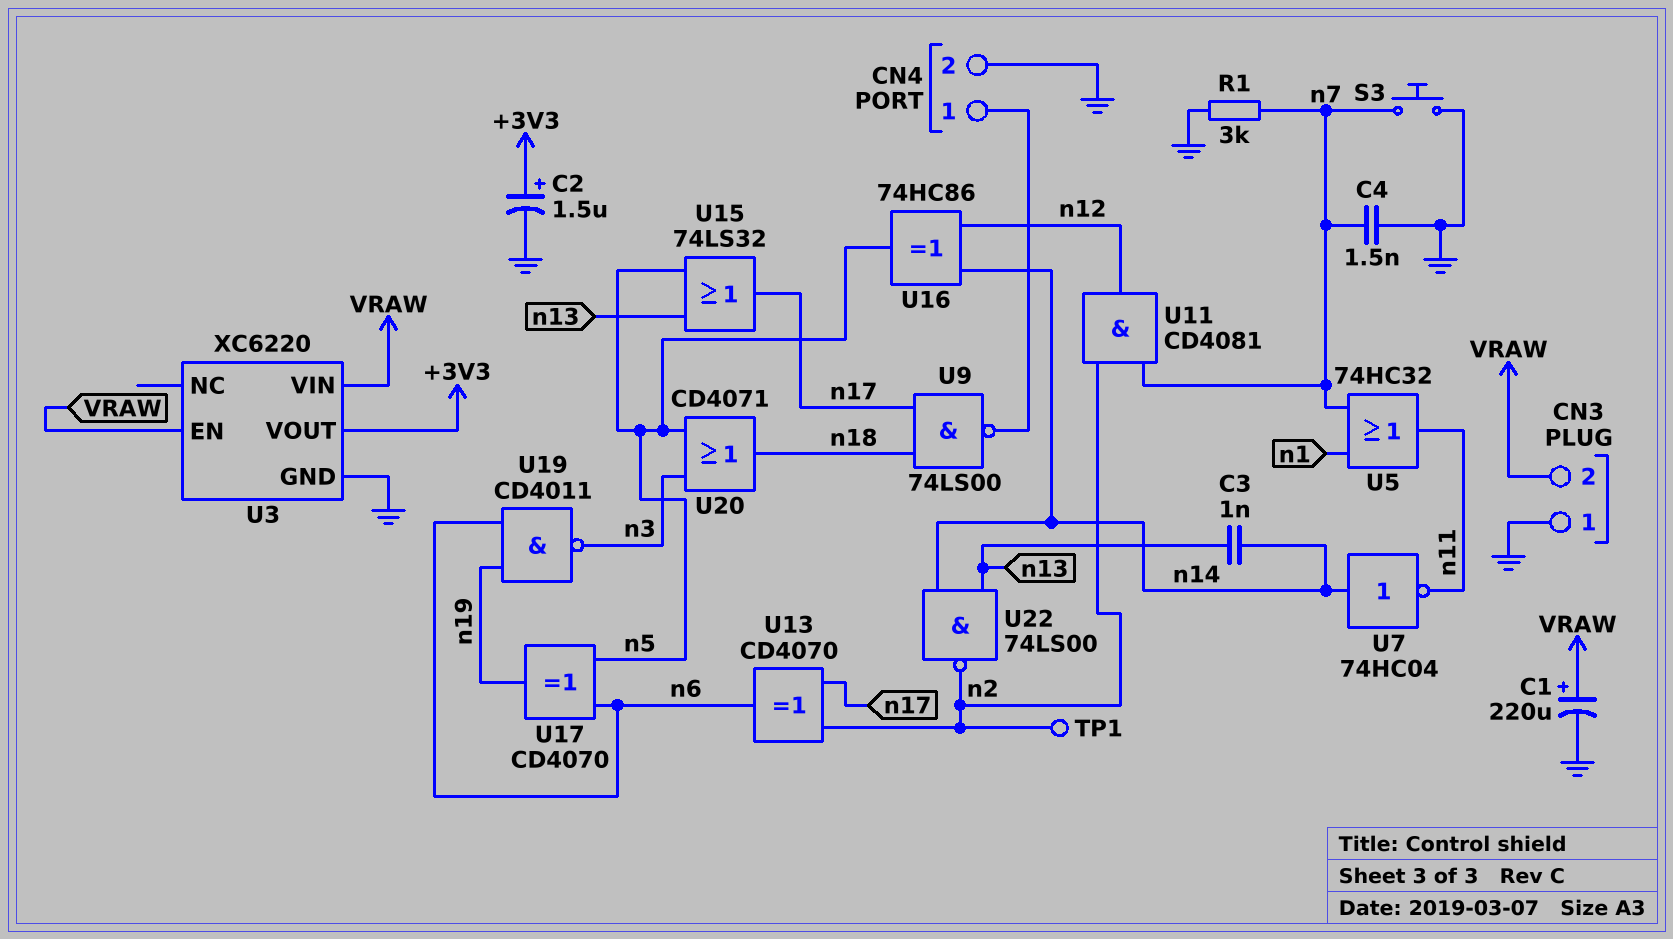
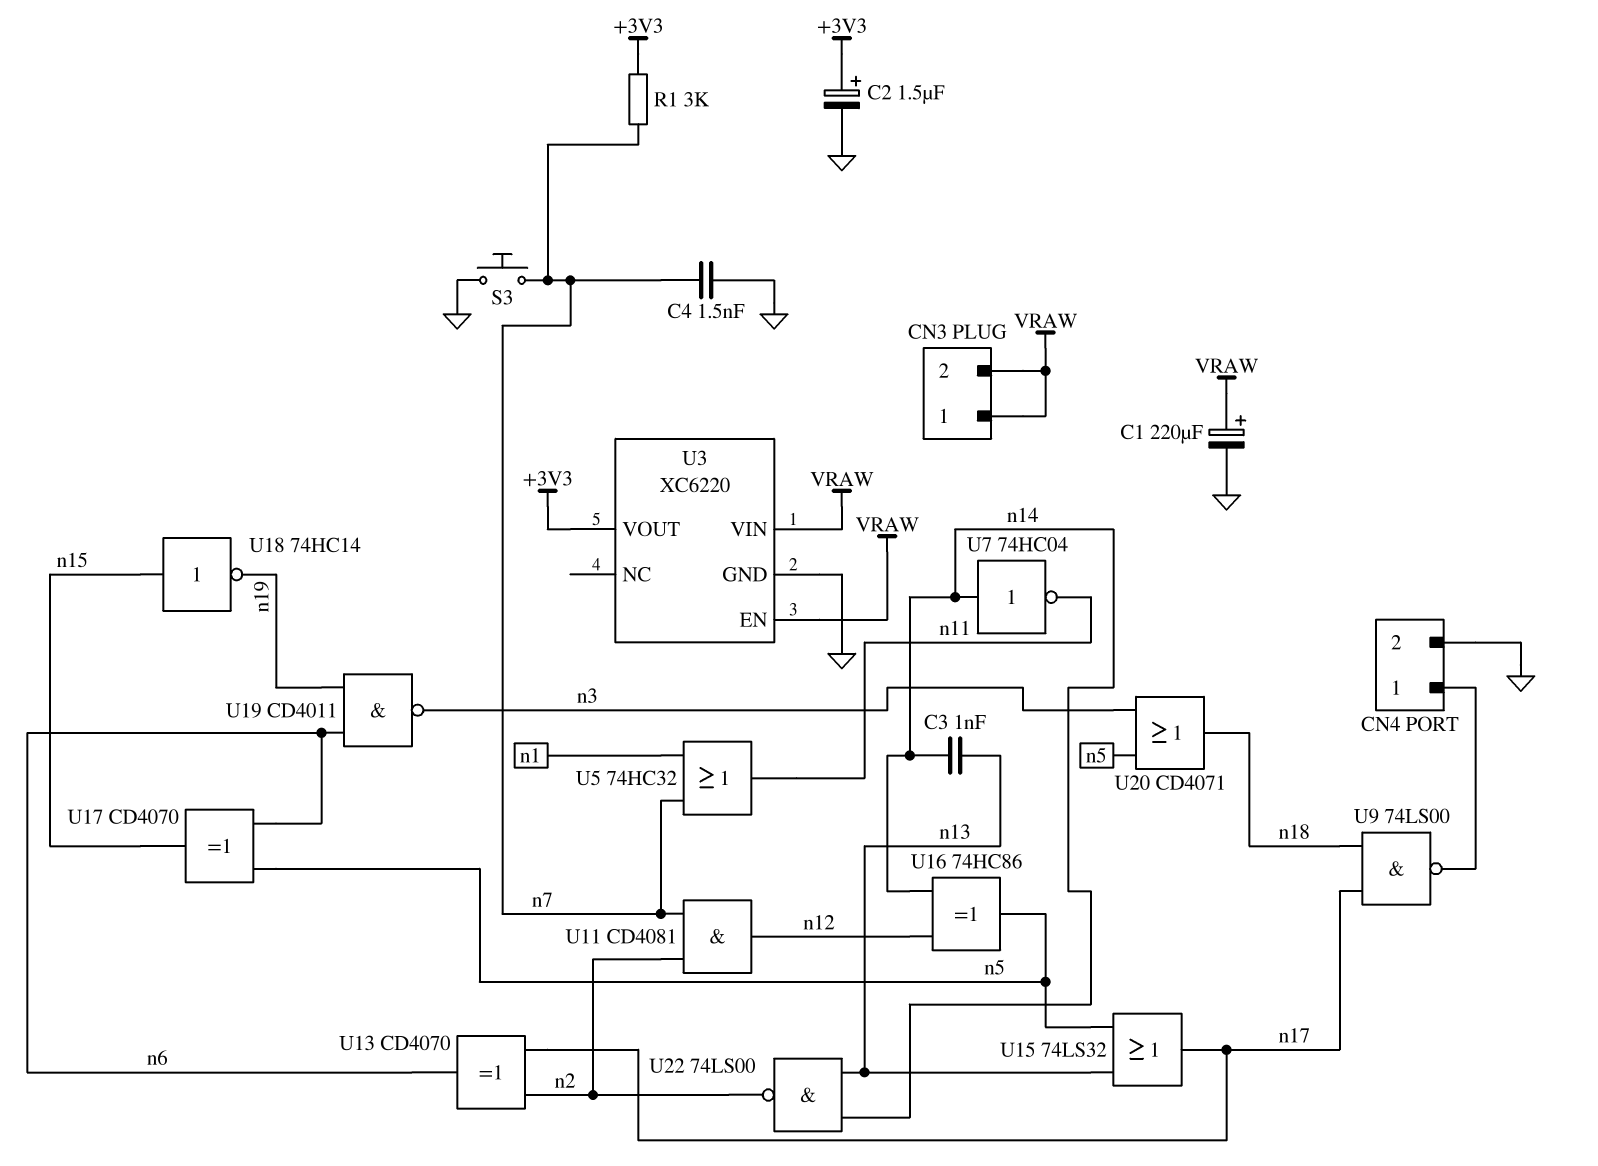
CN3 pin 1: GND -> VRAW
R1: 3k (GND, n7) -> 3k (+3V3, n7)
TP1: test point (n2) -> none
U17: XOR CD4070 (in n5, in n6, out n19) -> XOR CD4070 (in n5, in n6, out n15)
U18: none -> NOT 74HC14 (in n15, out n19)

